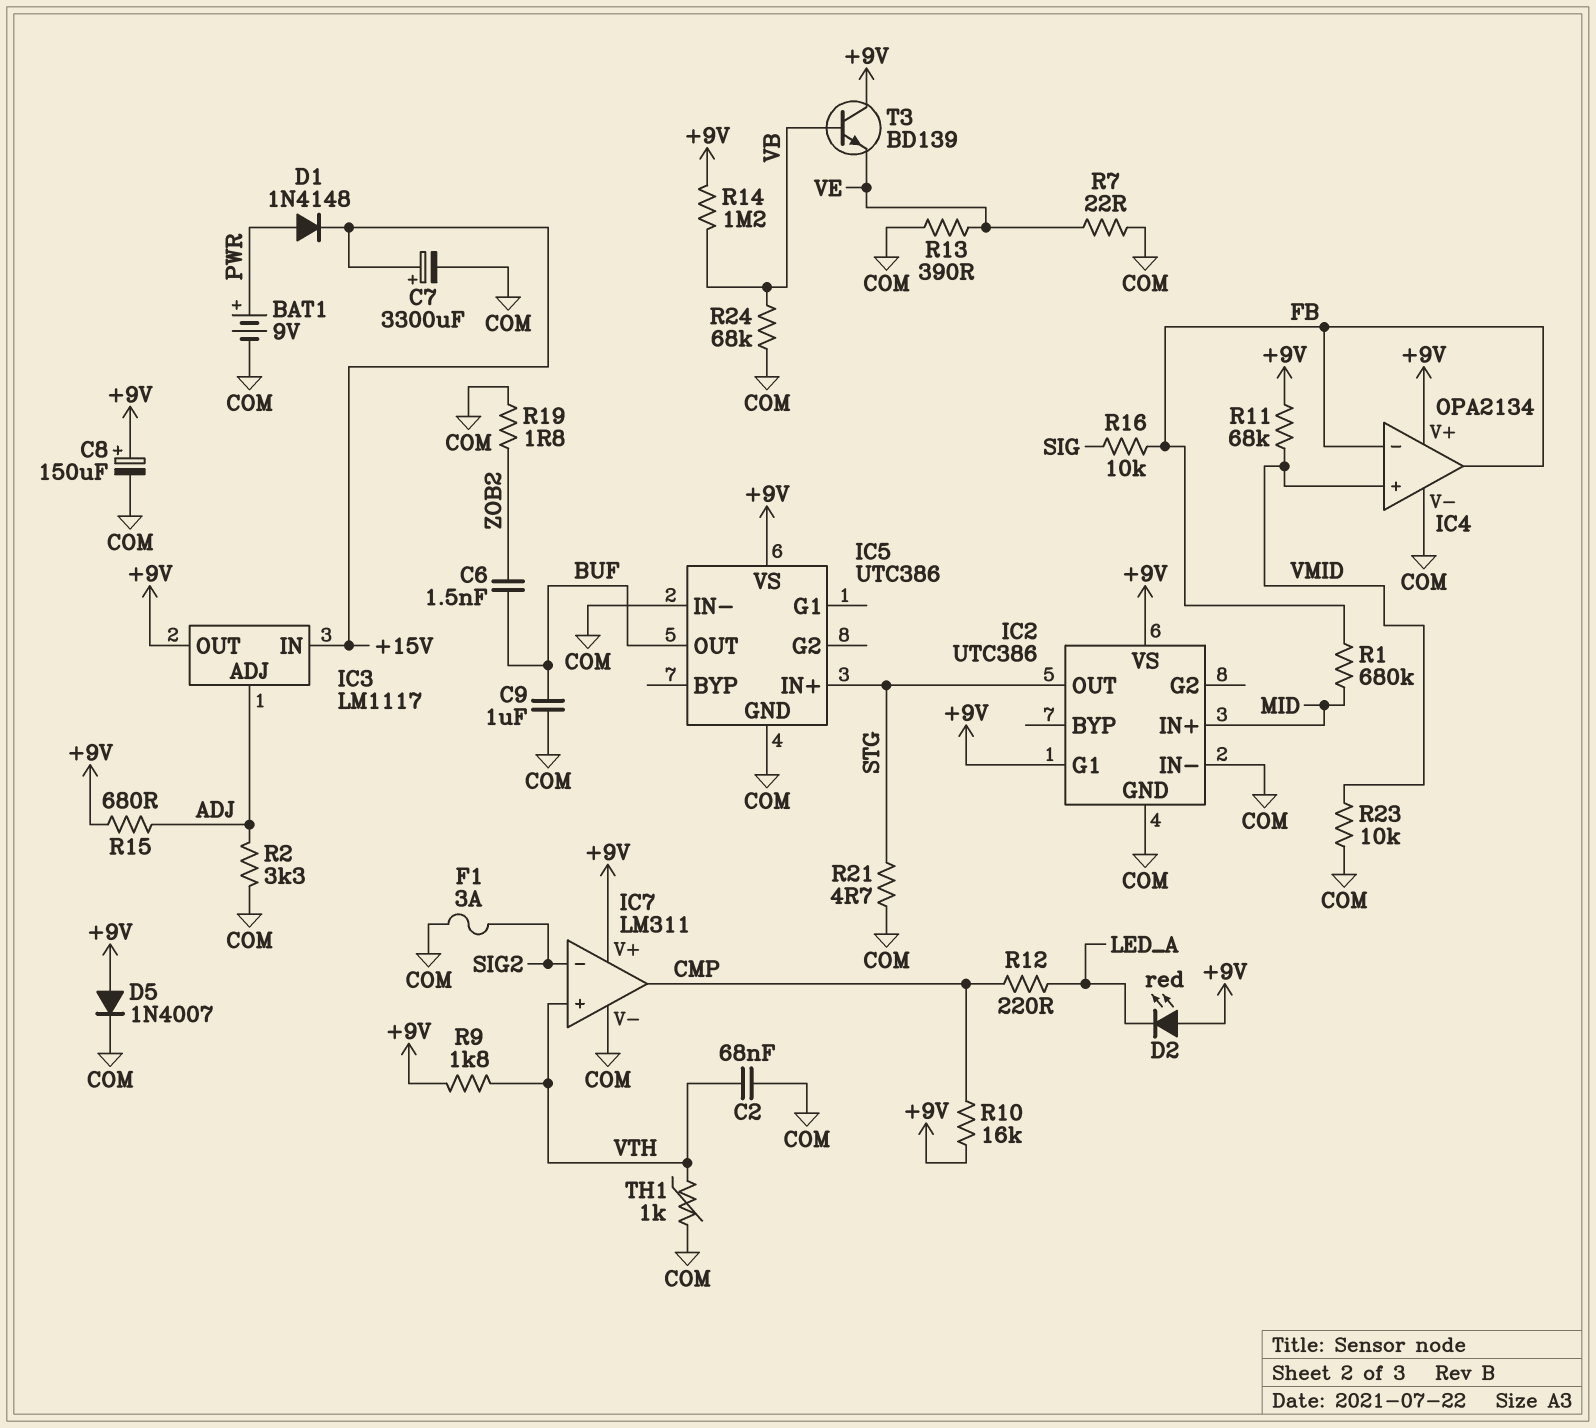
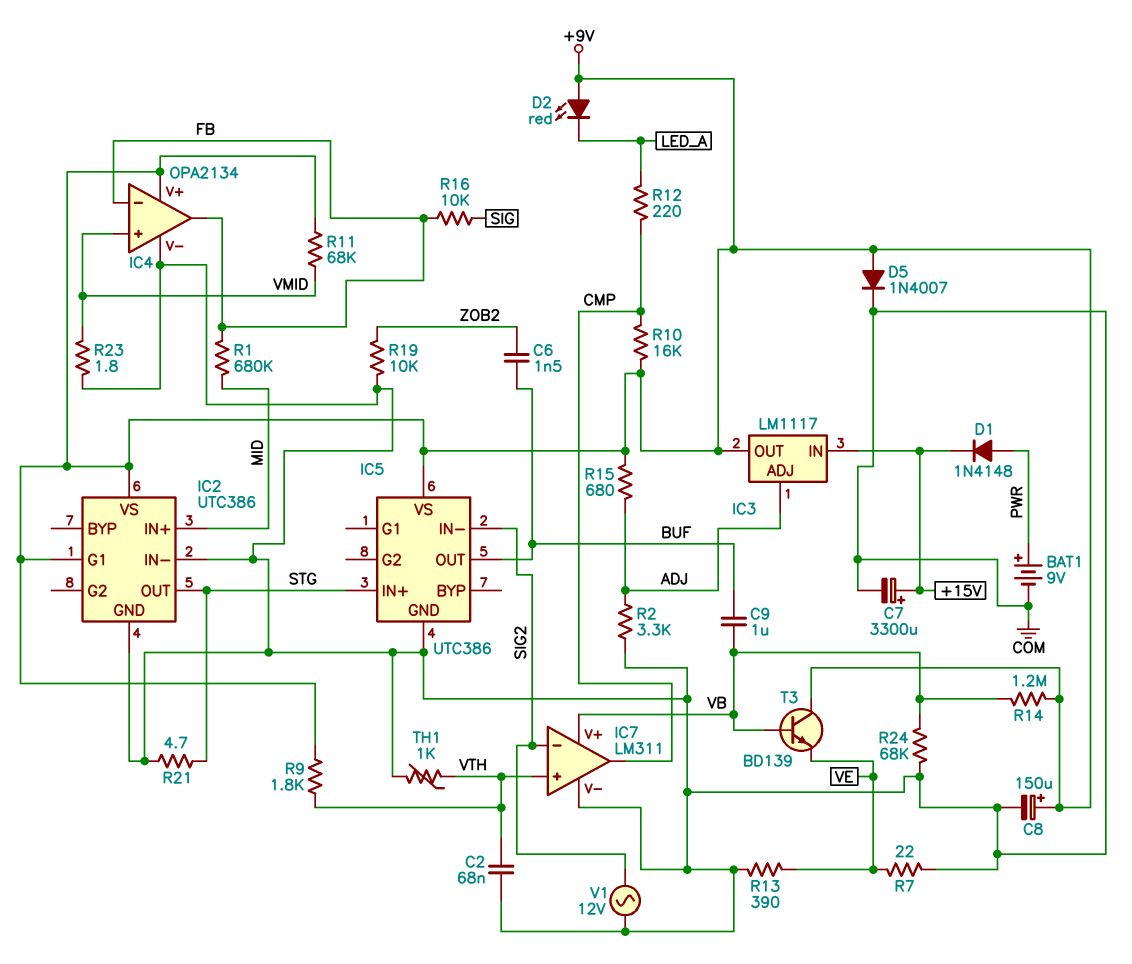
C9: 1uF (BUF, COM) -> 1uF (BUF, VB)
F1: 3A (COM, SIG2) -> none
IC5 pin IN-: COM -> SIG2
IC7 pin V+: +9V -> VB
R19: 1.8 (COM, ZOB2) -> 10k (COM, ZOB2)
R23: 10k (COM, VMID) -> 1.8 (COM, VMID)
V1: none -> AC 12V (COM, SIG2)

